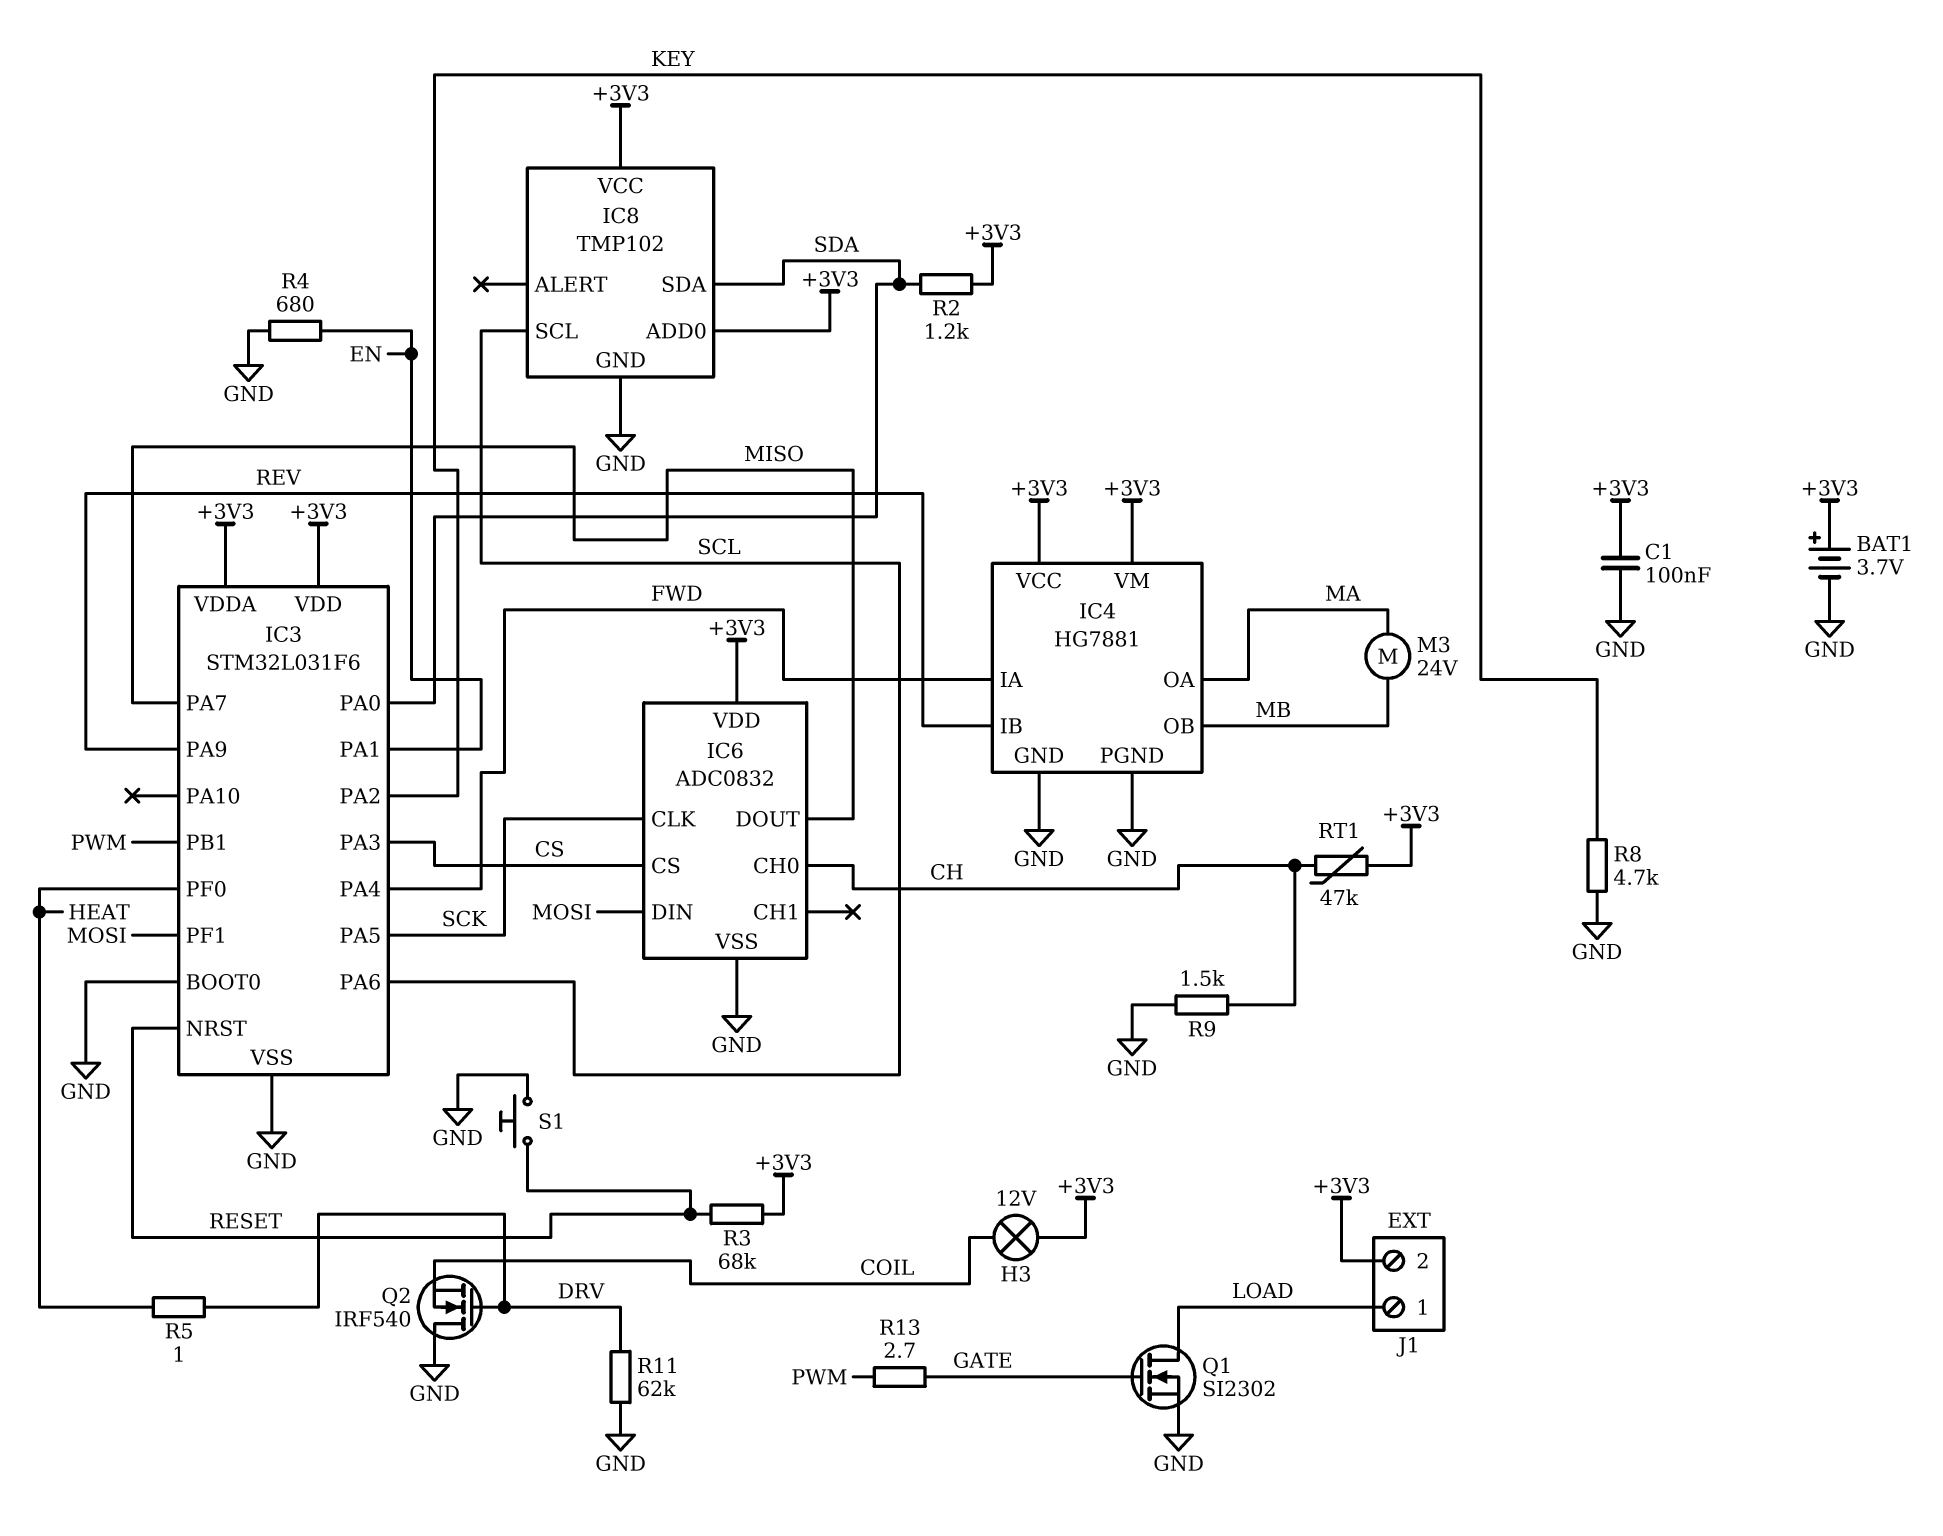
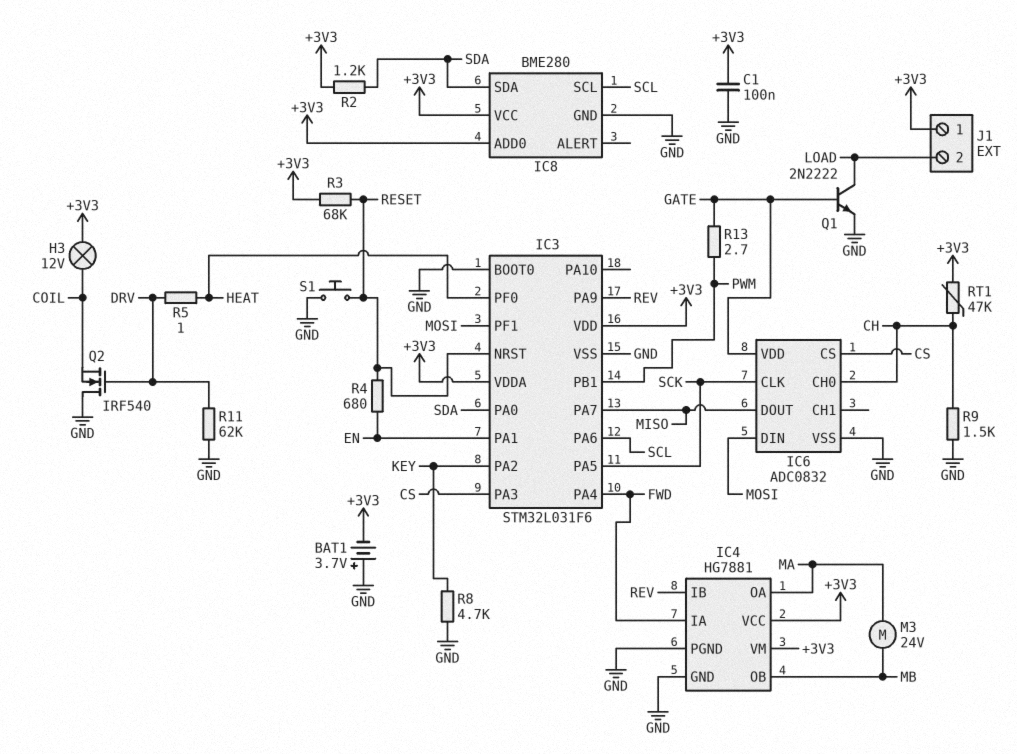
BAT1: 3.7V (plus +3V3, minus GND) -> 3.7V (plus GND, minus +3V3)
IC6 pin VDD: +3V3 -> GATE
IC8: TMP102 -> BME280
J1 pin 1: LOAD -> +3V3
J1 pin 2: +3V3 -> LOAD
Q1: NMOS SI2302 (G GATE, D LOAD, S GND) -> NPN 2N2222 (B GATE, C LOAD, E GND)
R4: 680 (EN, GND) -> 680 (EN, RESET)

